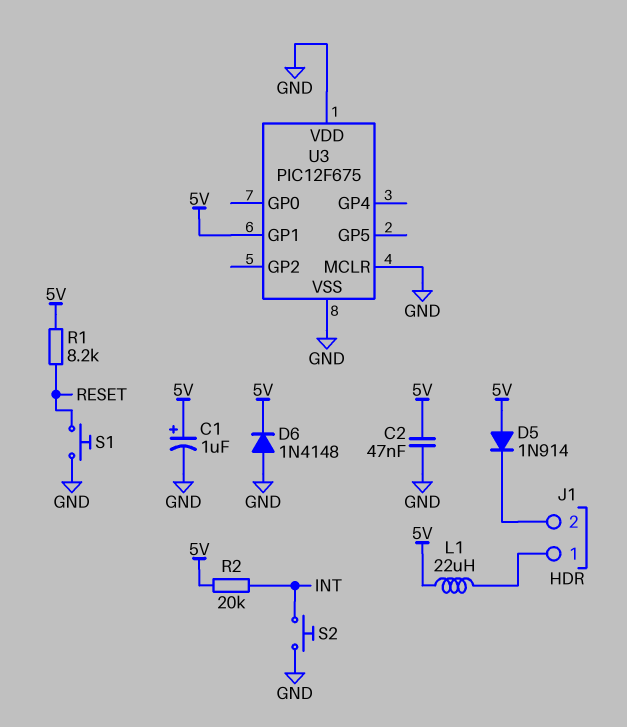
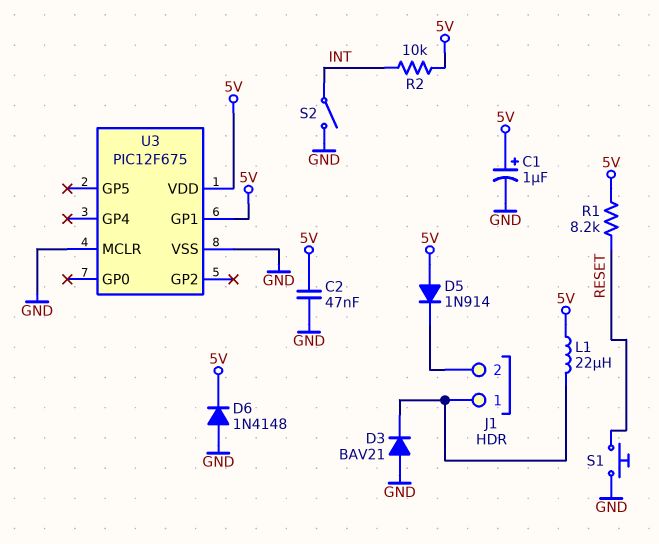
D3: none -> diode BAV21 (A GND, K J1/1)
R2: 20k (5V, INT) -> 10k (5V, INT)
S2: button (GND, INT) -> switch (GND, INT)
U3 pin VDD: GND -> 5V

